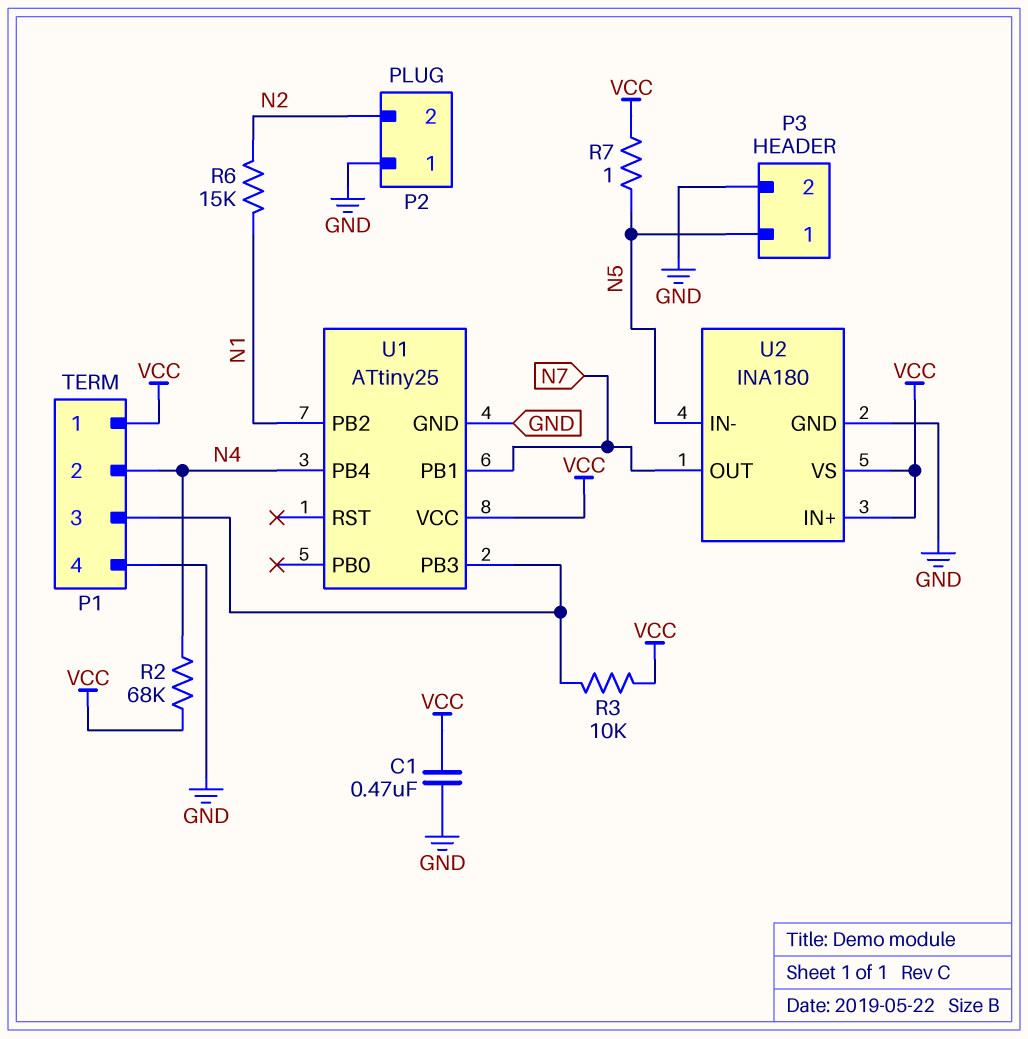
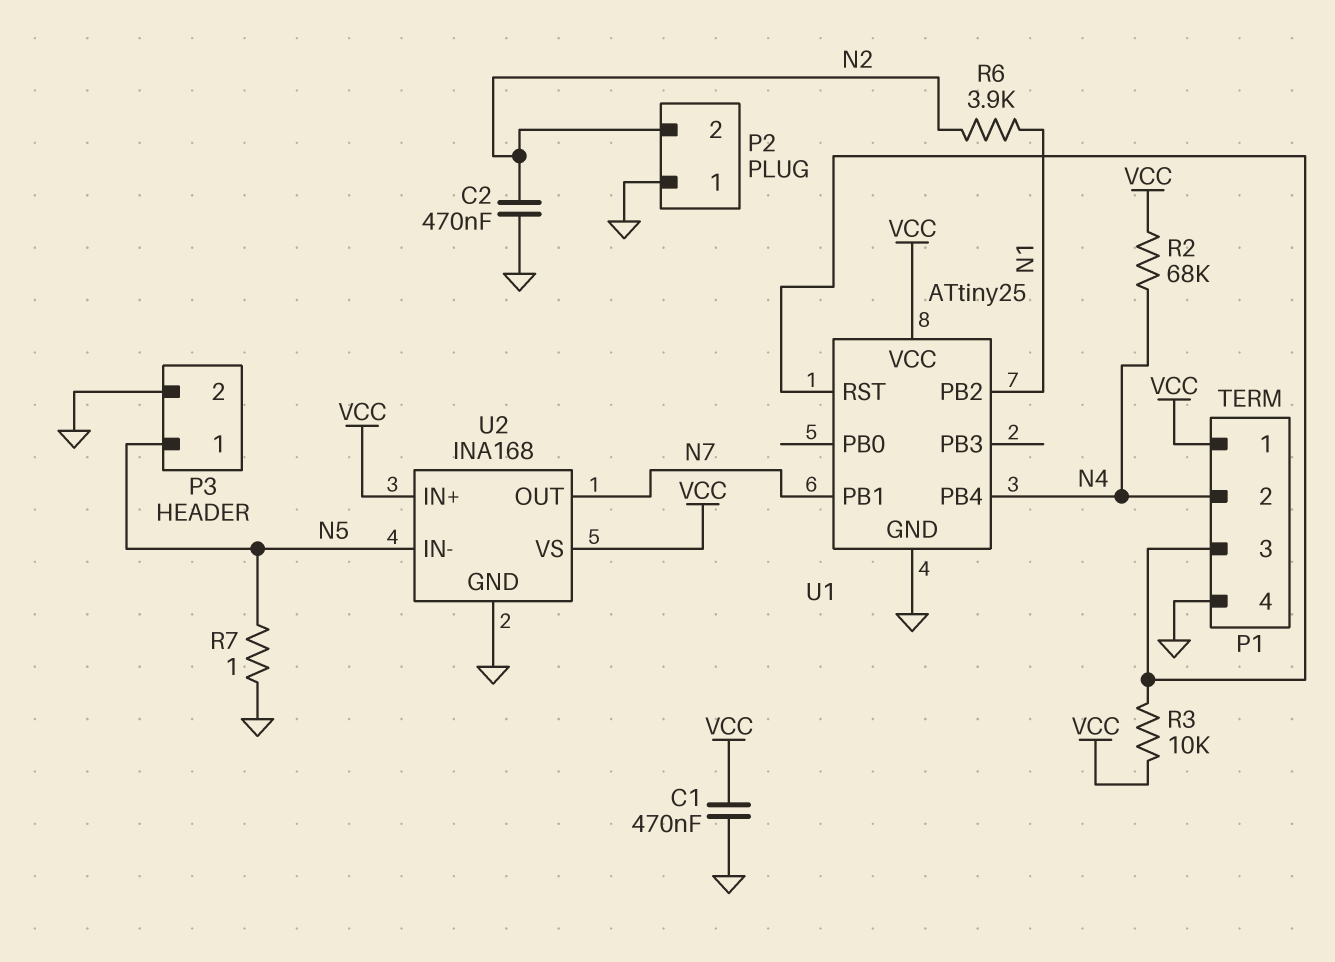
C2: none -> 470nF (GND, N2)
R6: 15k (N1, N2) -> 3.9k (N1, N2)
R7: 1 (N5, VCC) -> 1 (GND, N5)
U1 pin PB3: P1/3 -> none
U1 pin RST: none -> P1/3
U2: INA180 -> INA168

